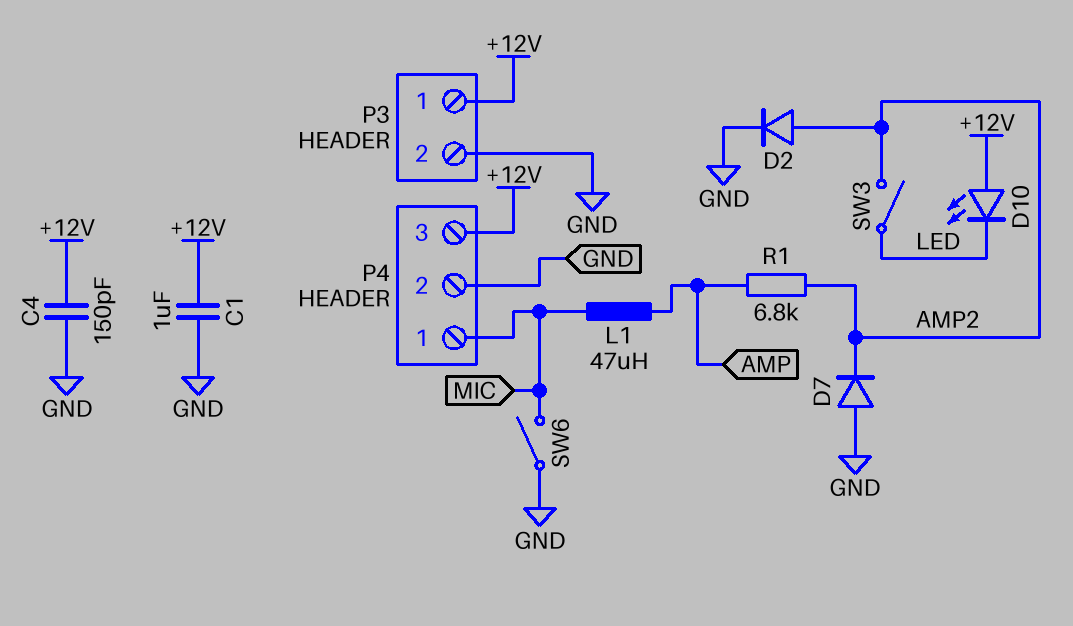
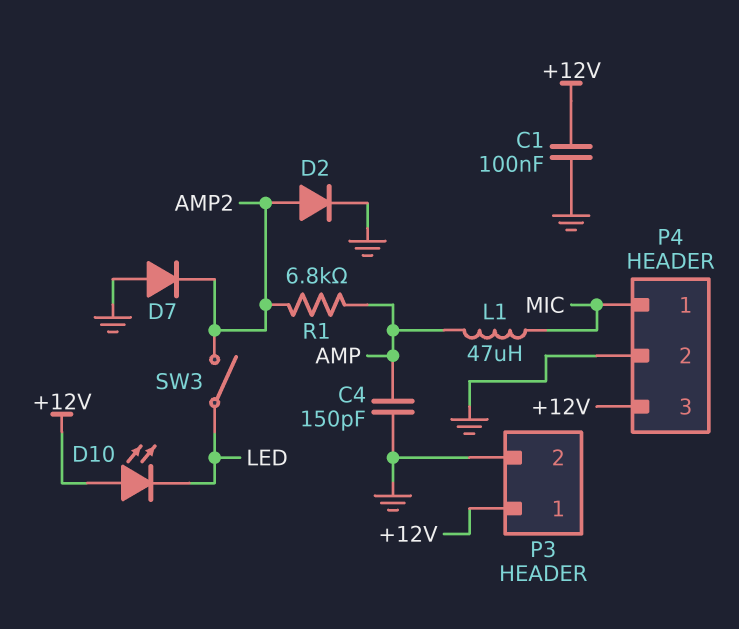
C1: 1uF (+12V, GND) -> 100nF (+12V, GND)
C4: 150pF (+12V, GND) -> 150pF (AMP, GND)
SW6: switch (GND, MIC) -> none

